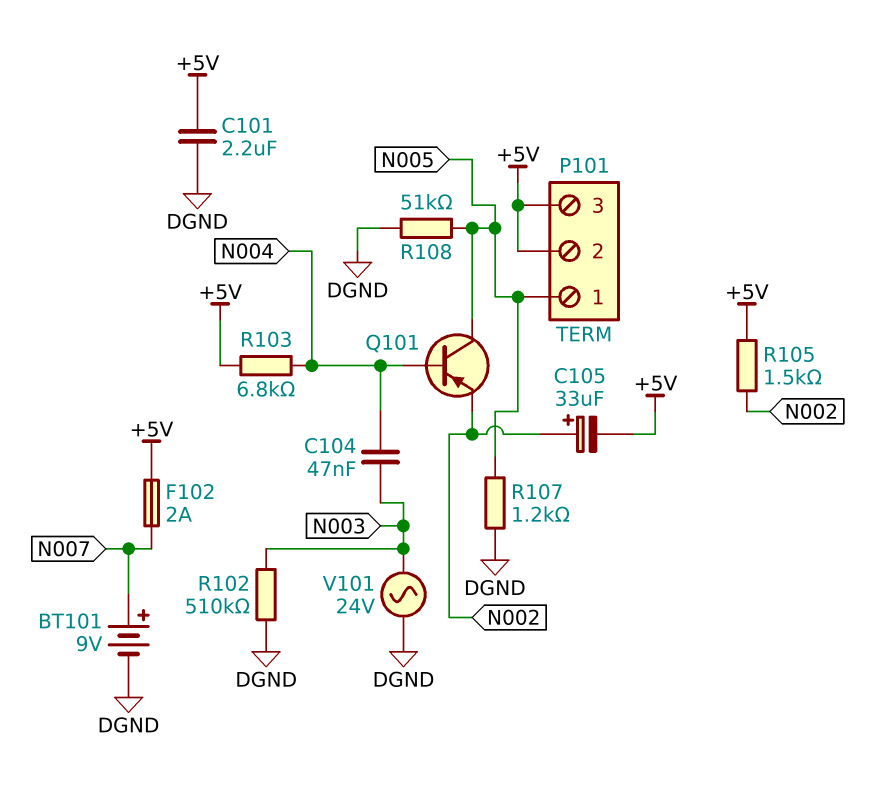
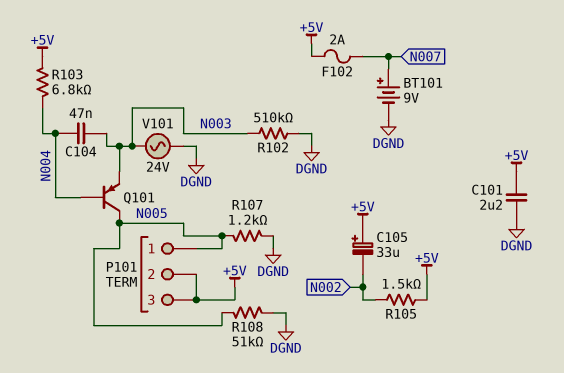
C105: 33uF (plus N002, minus +5V) -> 33uF (plus +5V, minus N002)
Q101: PNP (B N004, C N005, E N002) -> PNP (B N004, C N005, E N003)

